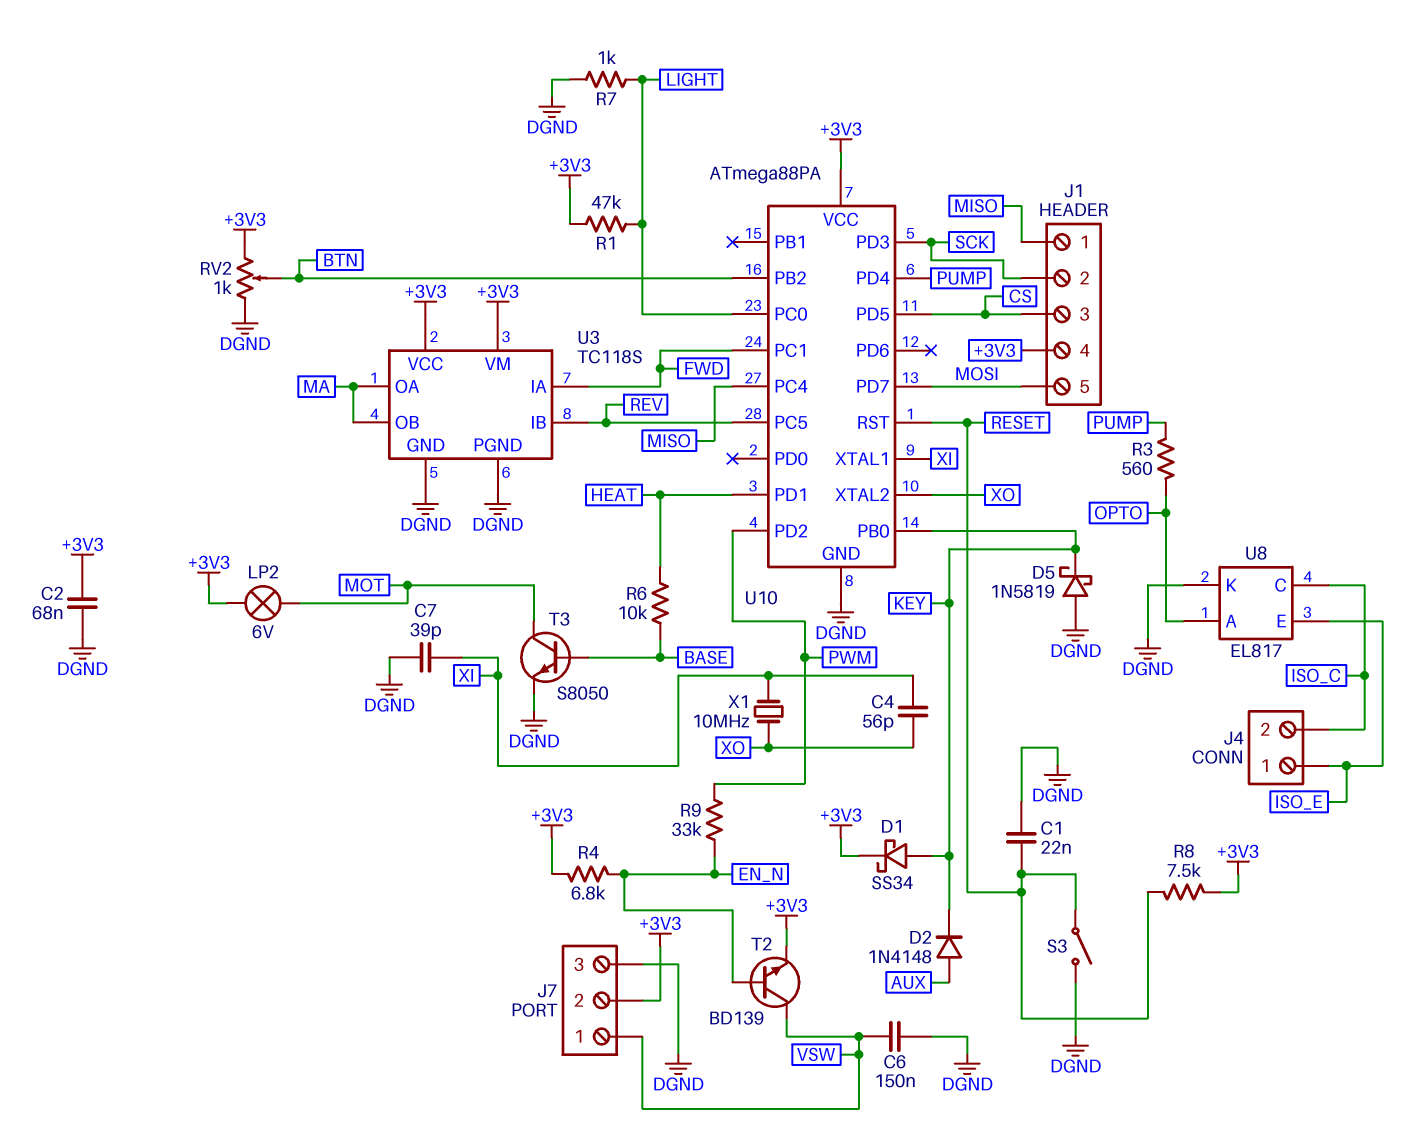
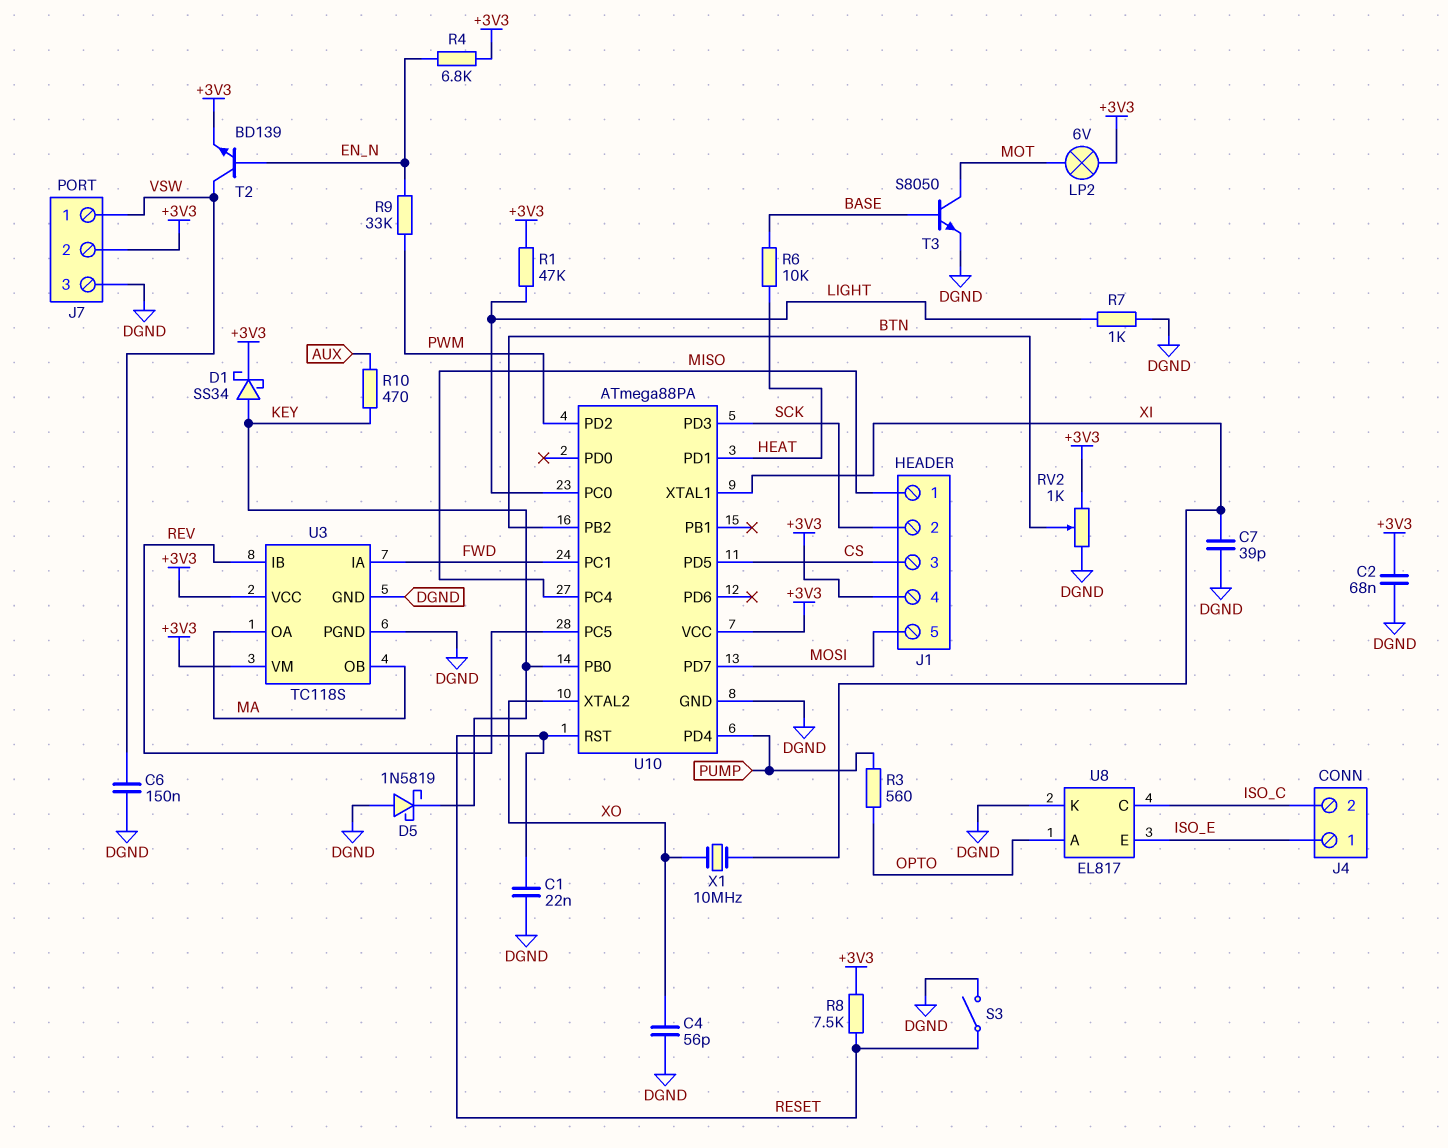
C4: 56pF (XI, XO) -> 56pF (DGND, XO)
D2: diode 1N4148 (A AUX, K KEY) -> none
R10: none -> 470 (AUX, KEY)

